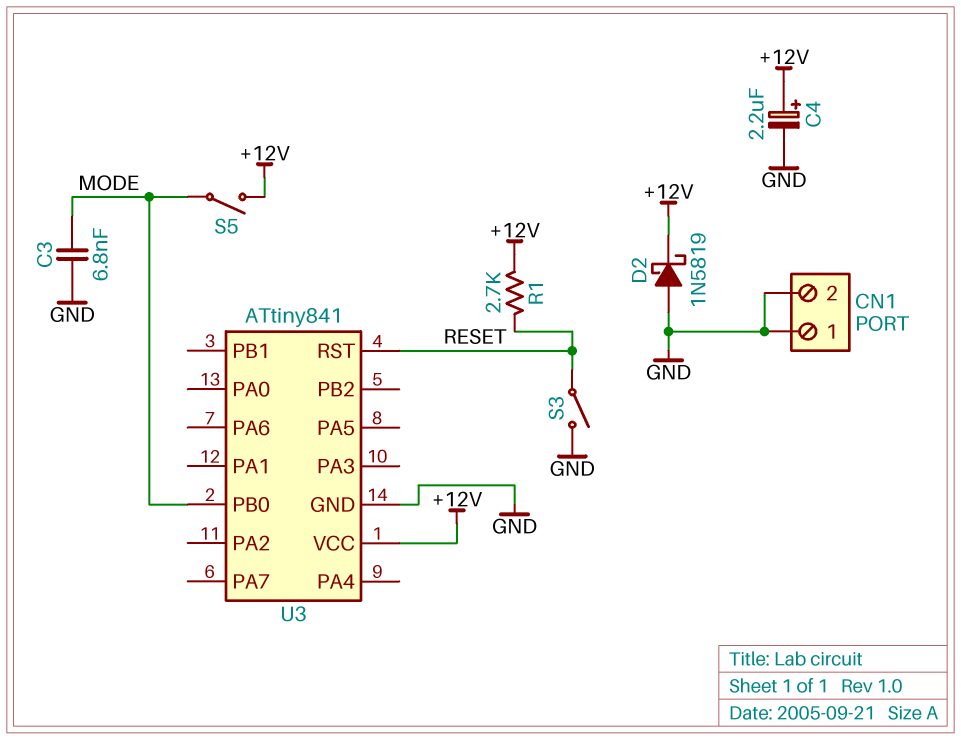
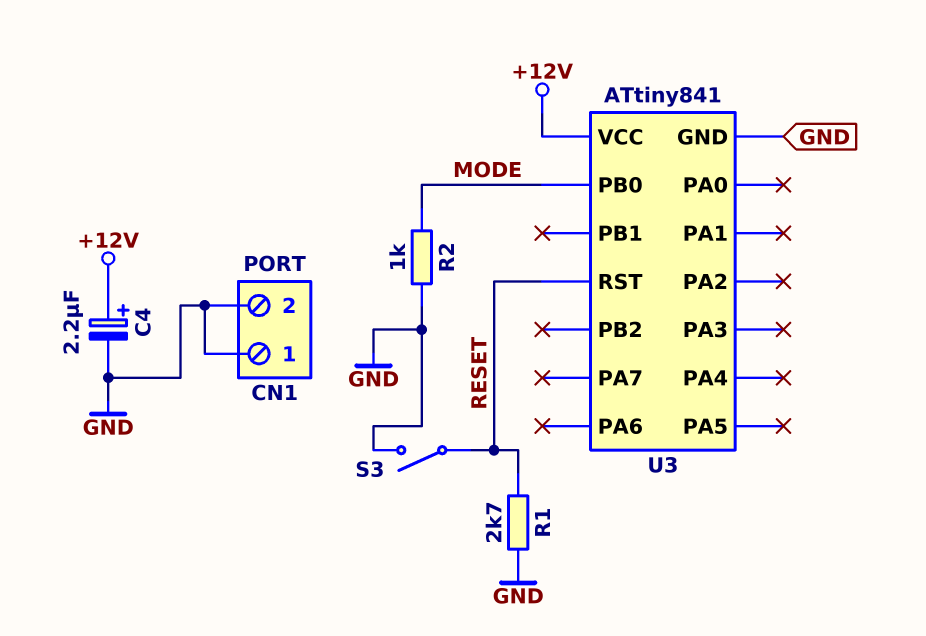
C3: 6.8nF (GND, MODE) -> none
D2: schottky 1N5819 (A GND, K +12V) -> none
R1: 2.7k (+12V, RESET) -> 2.7k (GND, RESET)
R2: none -> 1k (GND, MODE)
S5: switch (+12V, MODE) -> none

